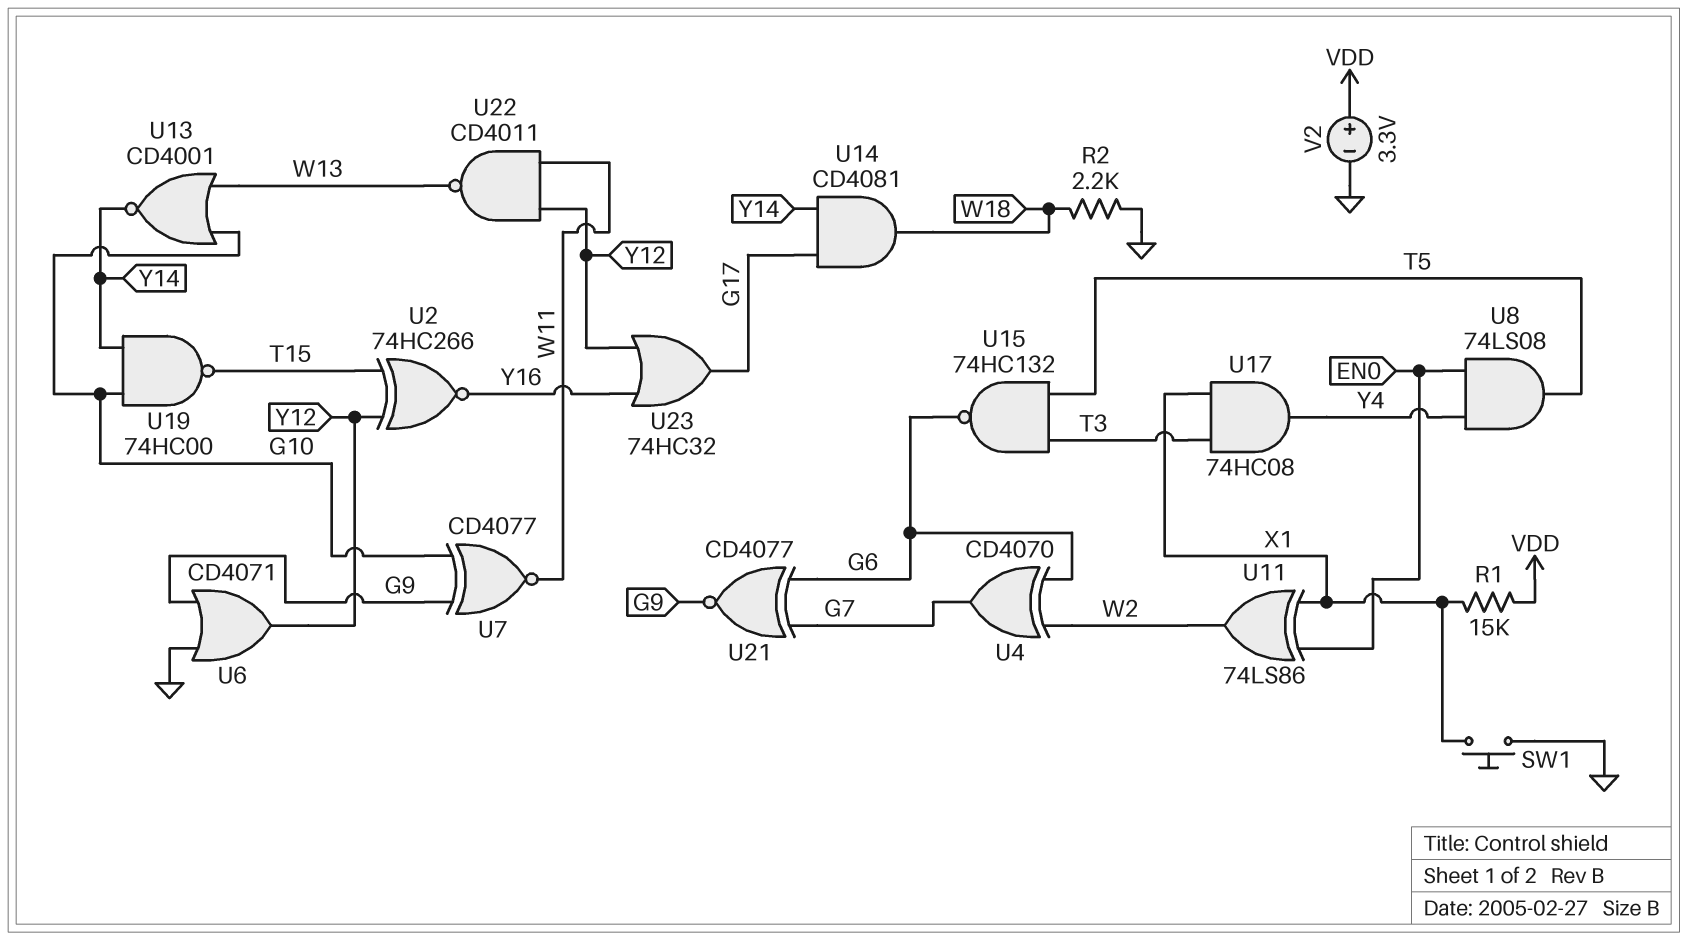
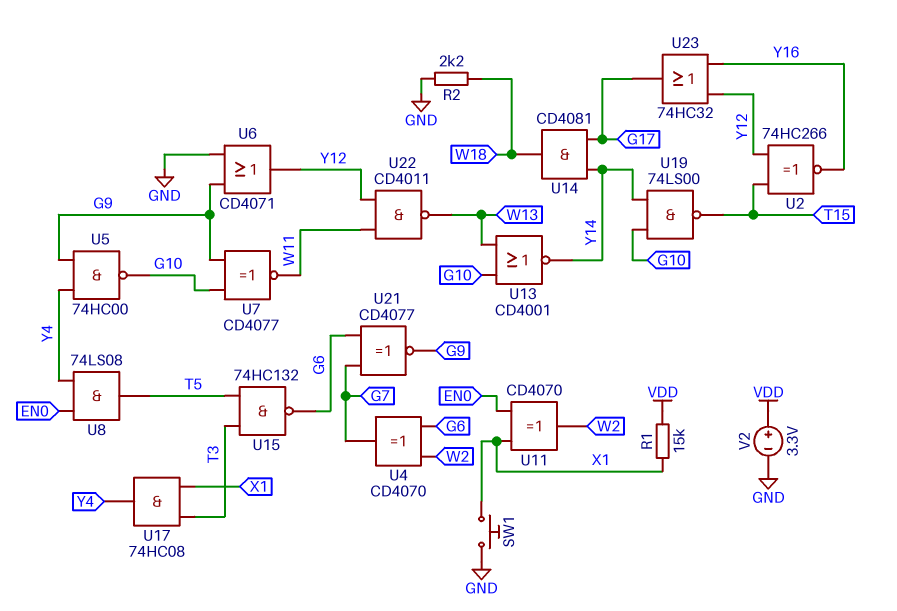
U5: none -> NAND 74HC00 (in G9, in Y4, out G10)
U11: XOR 74LS86 (in EN0, in X1, out W2) -> XOR CD4070 (in EN0, in X1, out W2)
U19: NAND 74HC00 (in G10, in Y14, out T15) -> NAND 74LS00 (in G10, in Y14, out T15)

